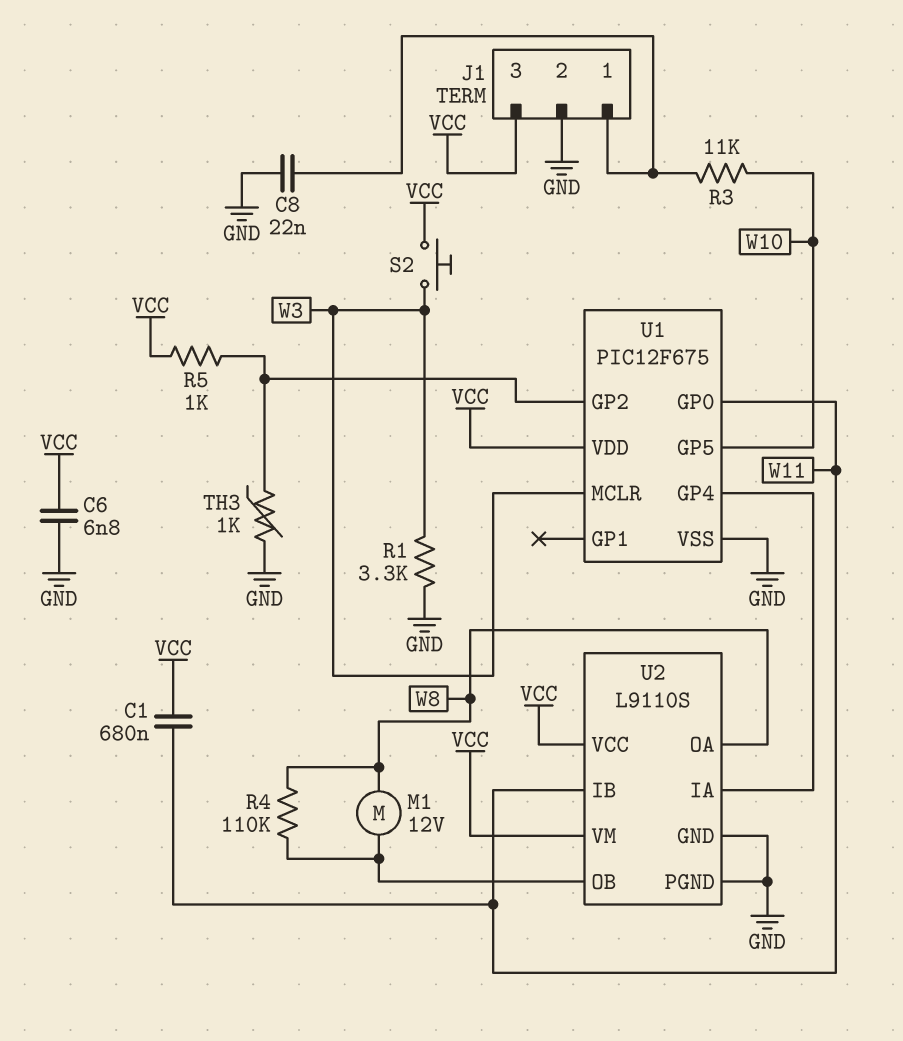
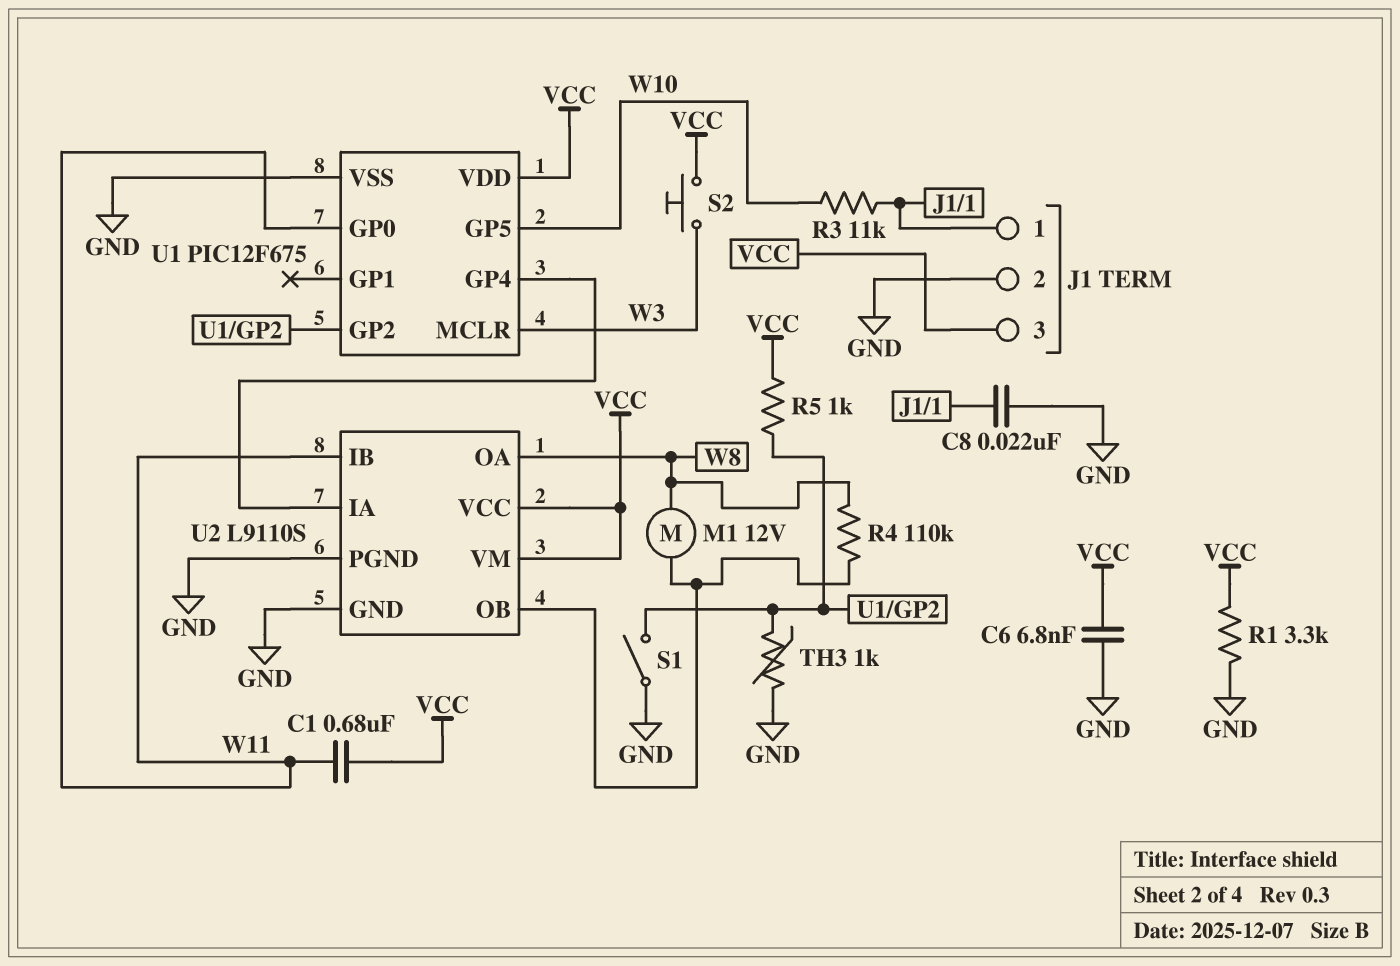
R1: 3.3k (GND, W3) -> 3.3k (GND, VCC)
S1: none -> switch (GND, U1/GP2)

